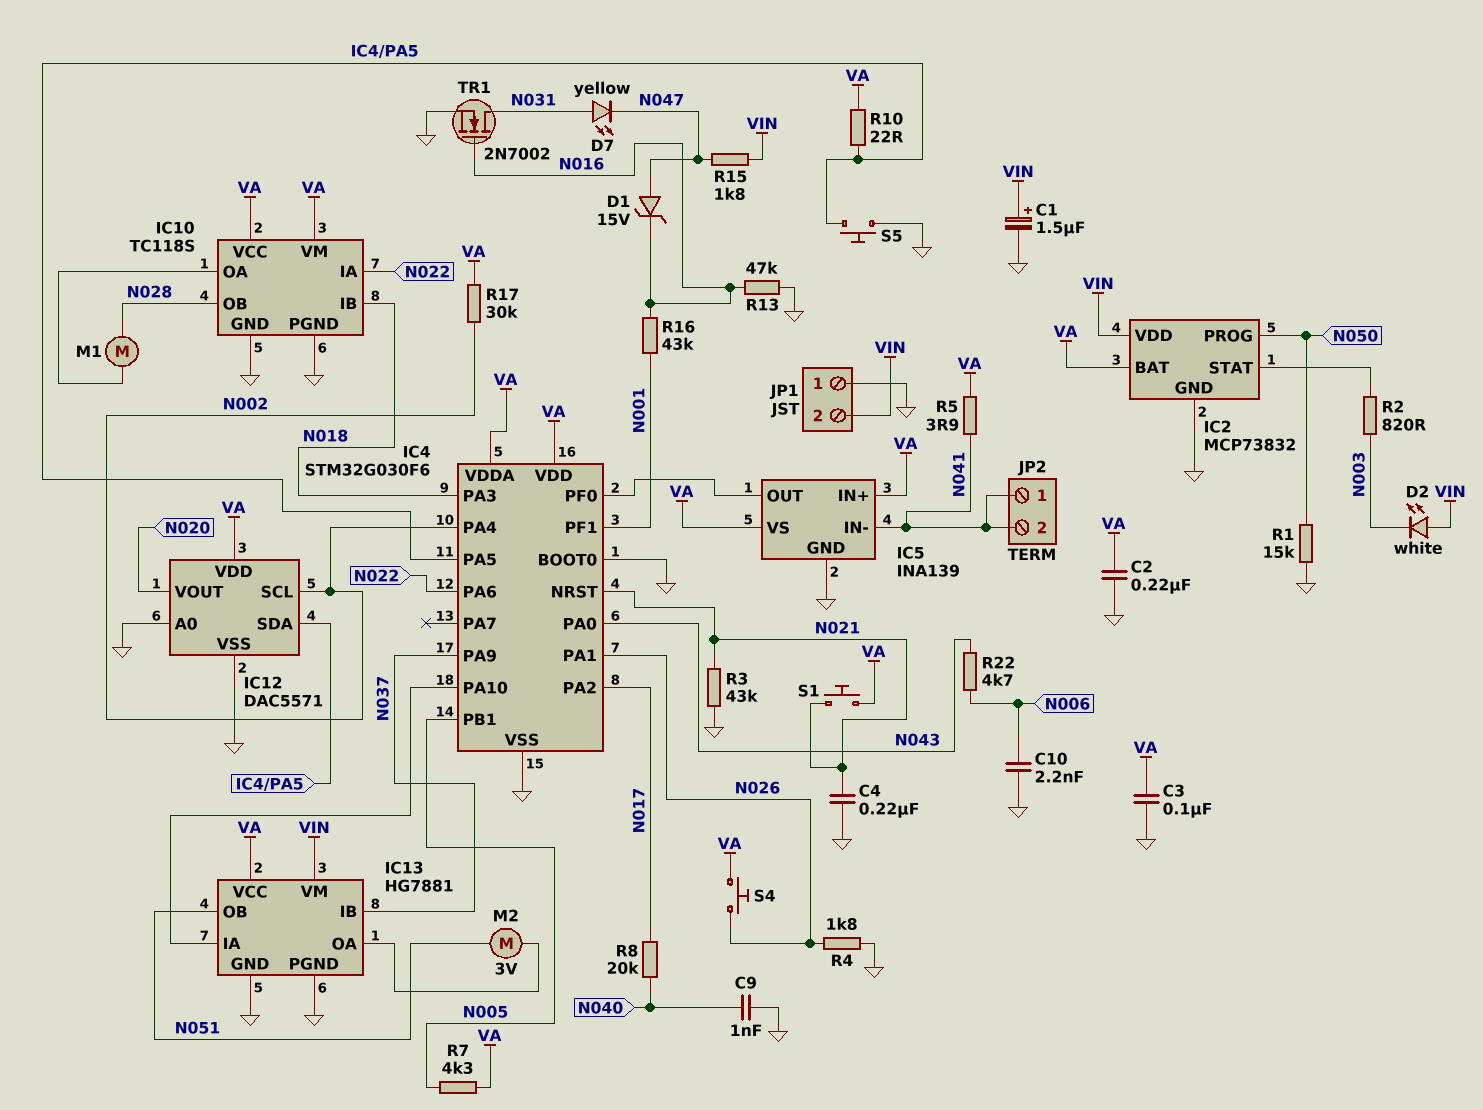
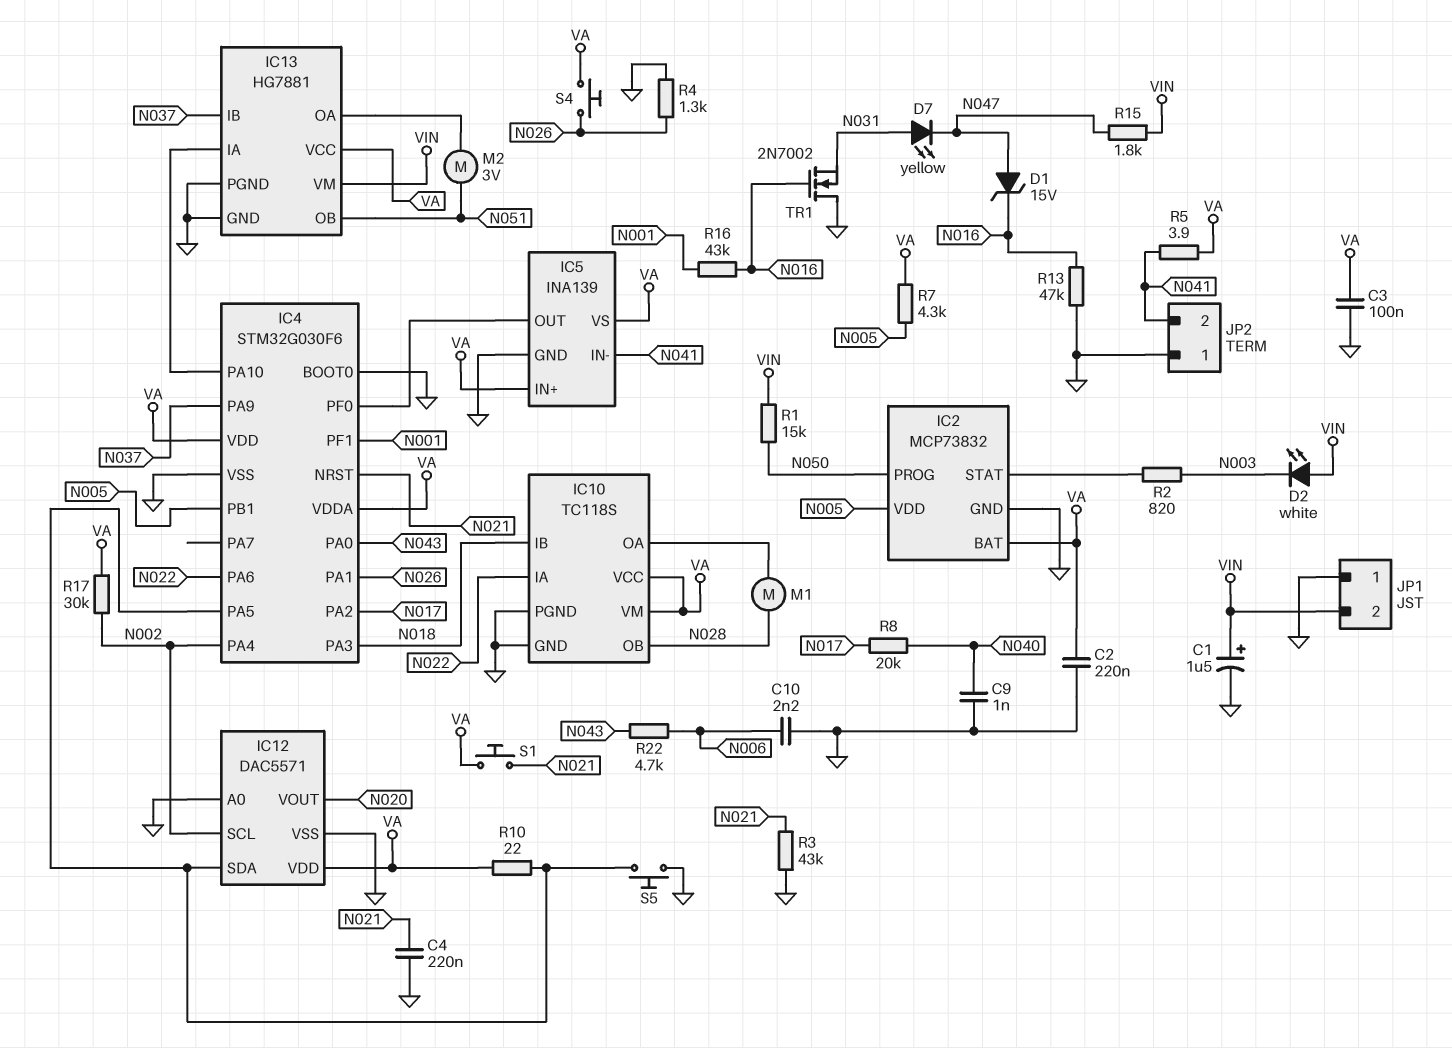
IC2 pin VDD: VIN -> N005
JP2 pin 1: N041 -> GND
R1: 15k (GND, N050) -> 15k (N050, VIN)
R4: 1.8k (GND, N026) -> 1.3k (GND, N026)
TR1: NMOS 2N7002 (G N016, D N031, S GND) -> NMOS 2N7002 (G N016, D GND, S N031)

